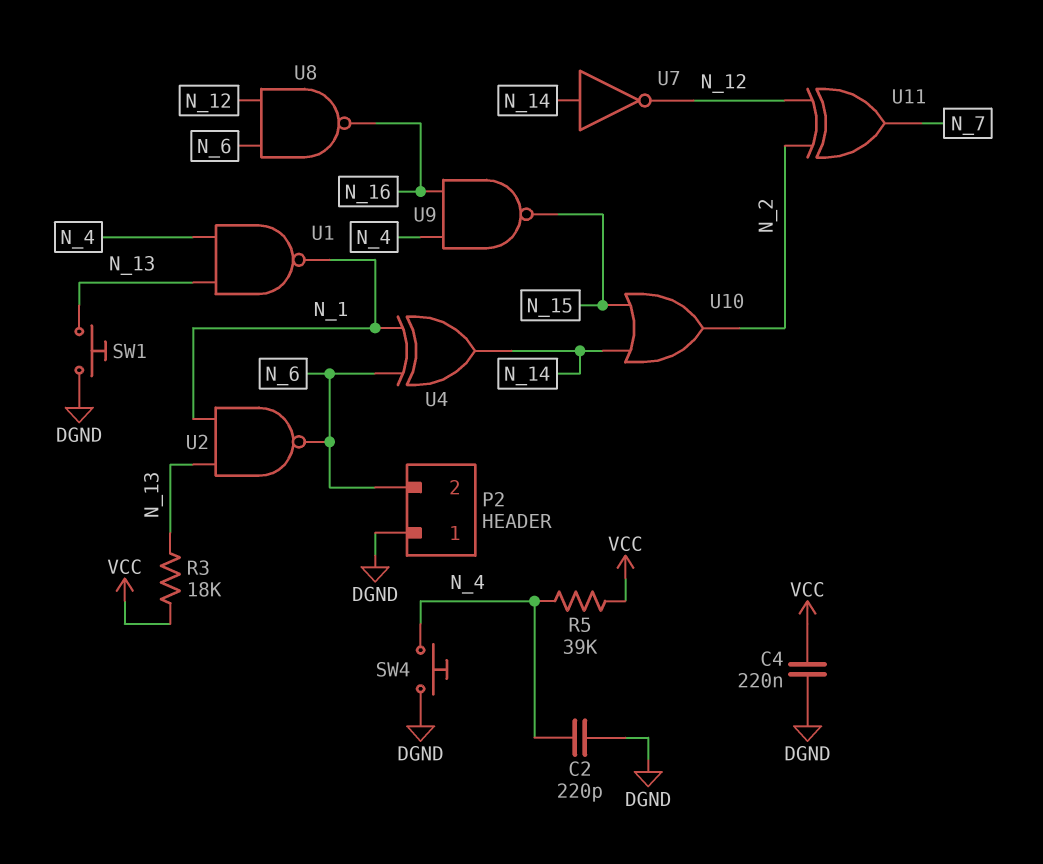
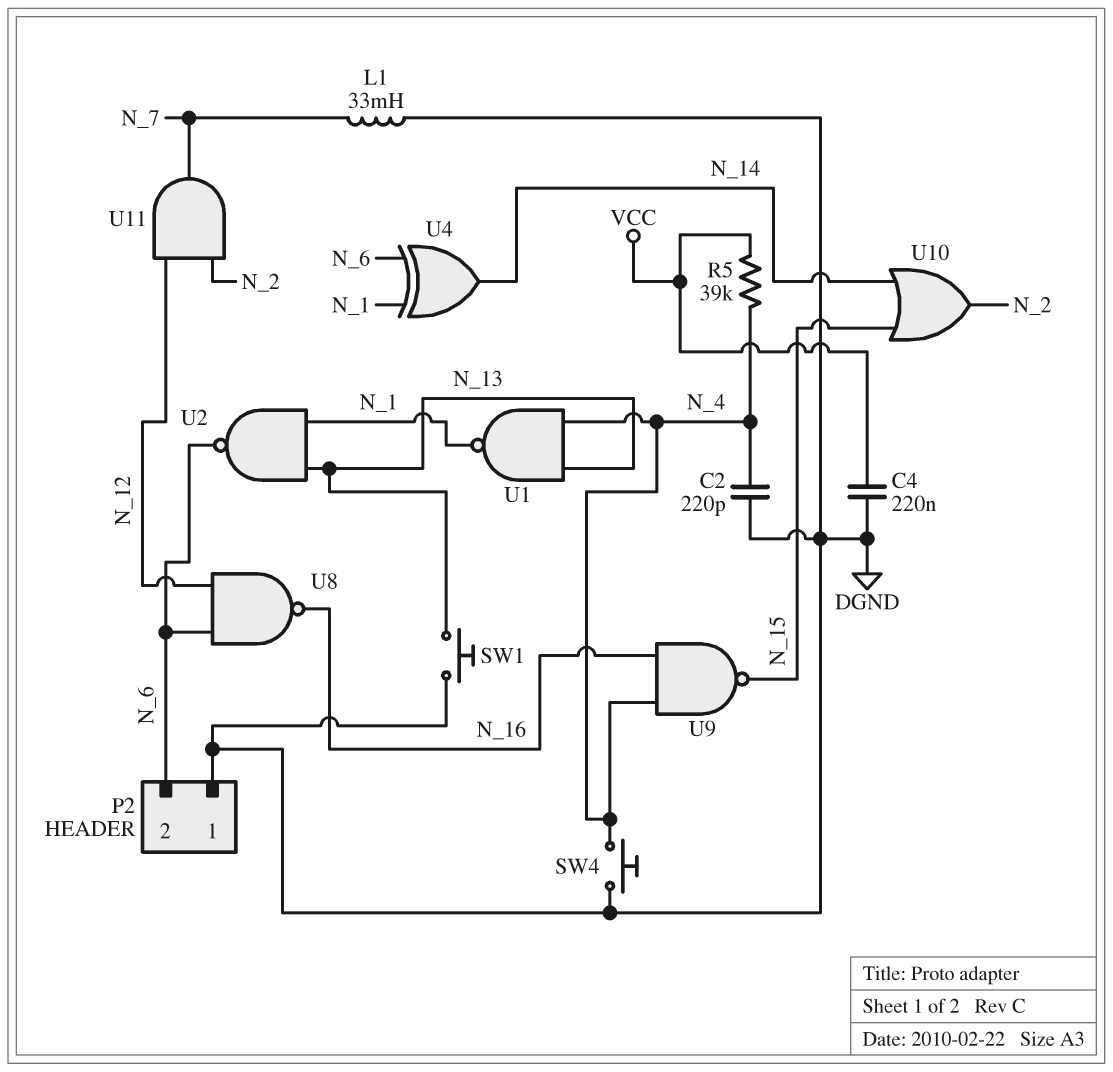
L1: none -> 33mH (DGND, N_7)
R3: 18k (N_13, VCC) -> none
U7: NOT (in N_14, out N_12) -> none
U11: XOR (in N_2, in N_12, out N_7) -> AND (in N_2, in N_12, out N_7)

